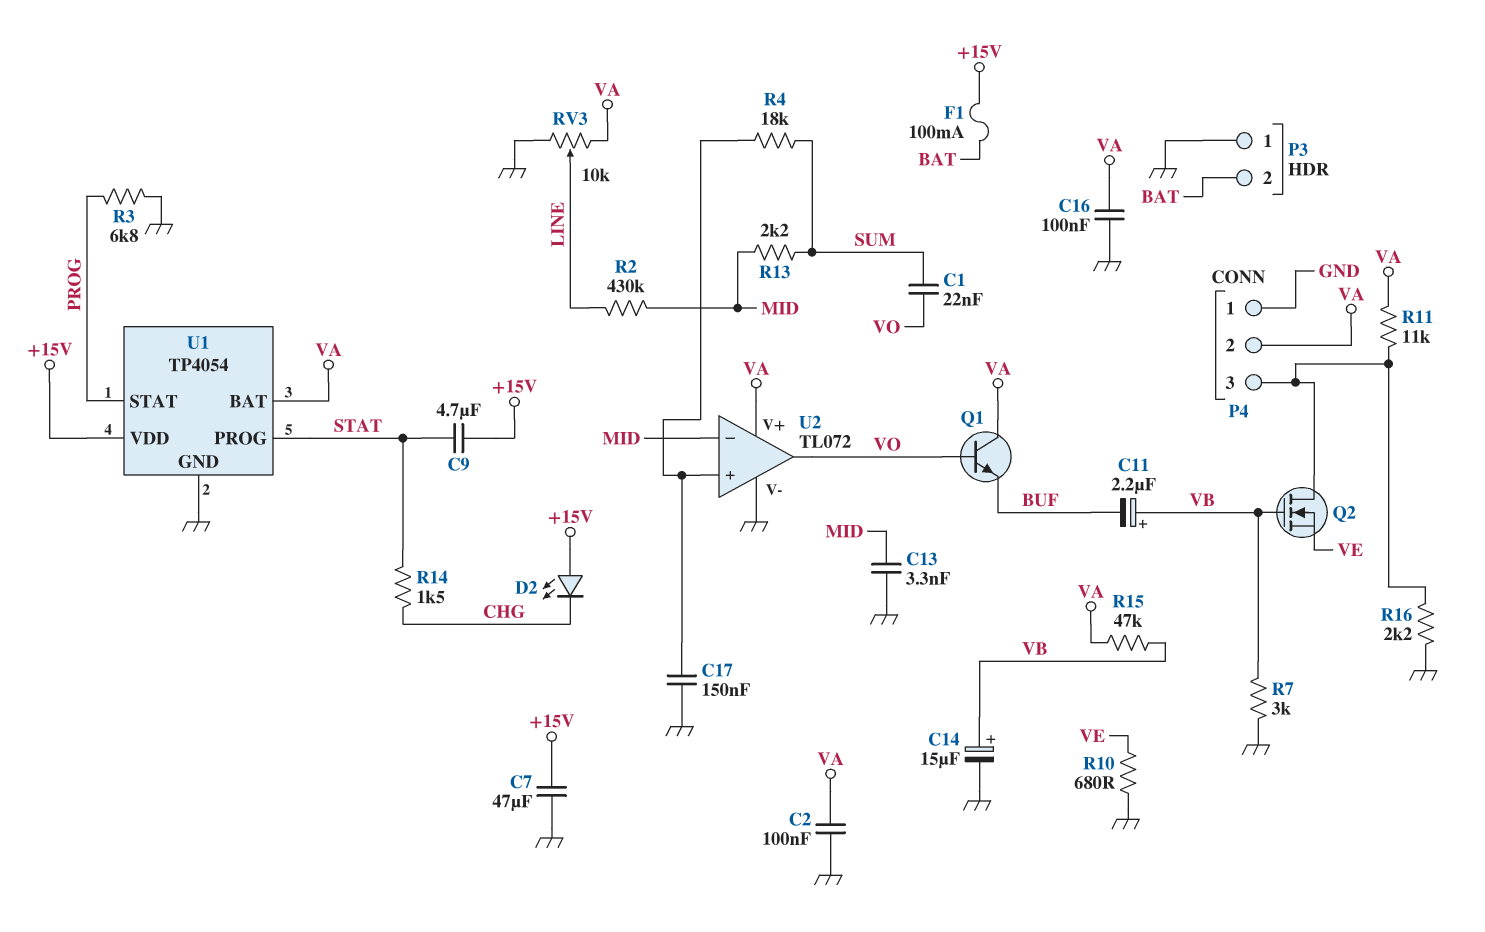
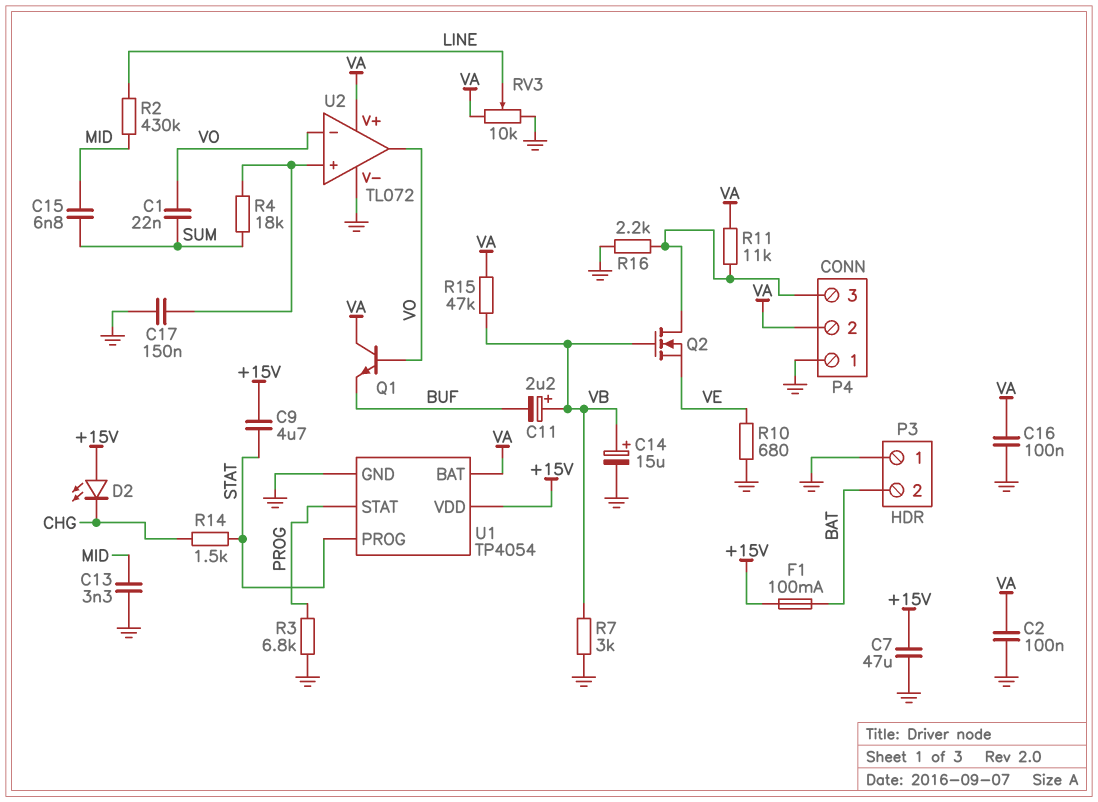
C15: none -> 6.8nF (MID, SUM)
R13: 2.2k (MID, SUM) -> none
U2 pin in-: MID -> VO

